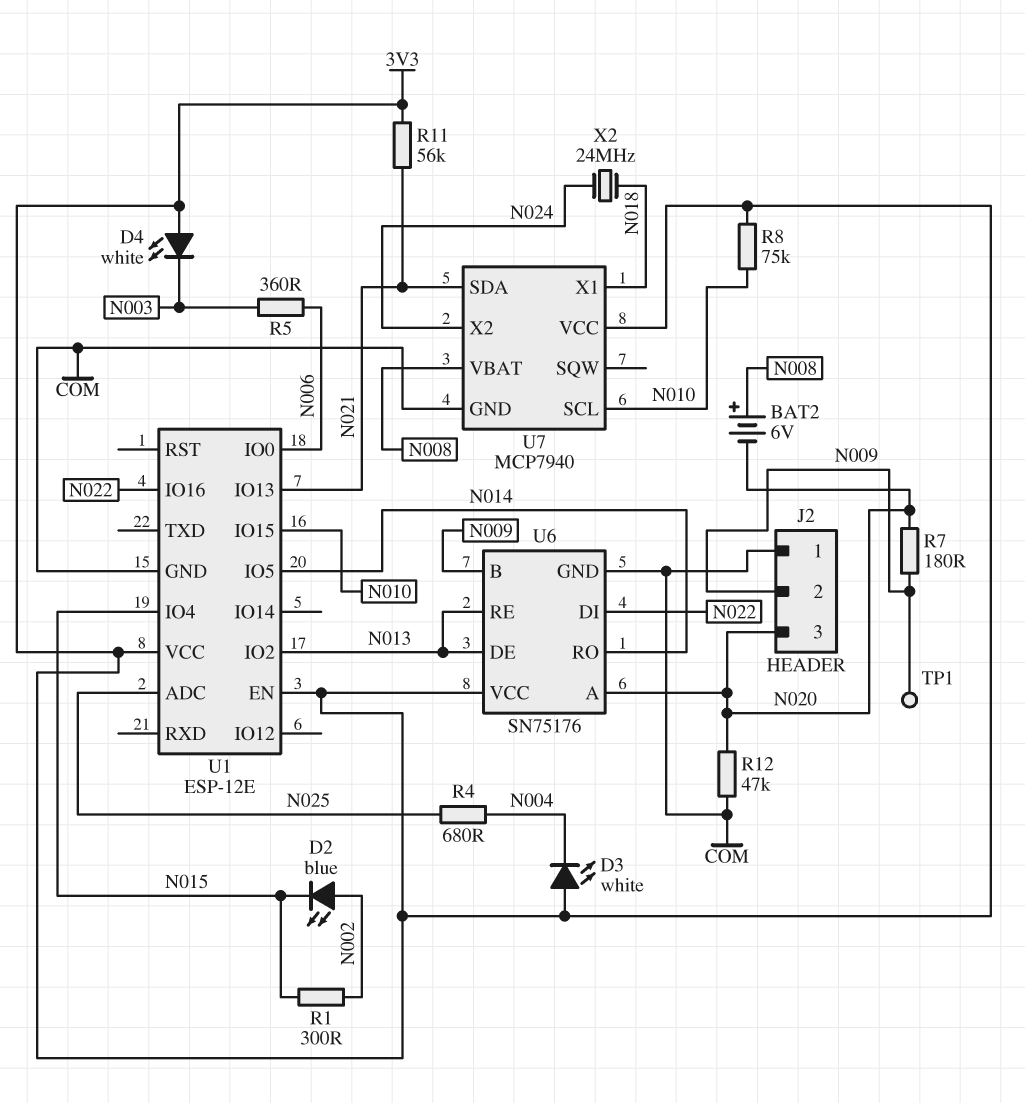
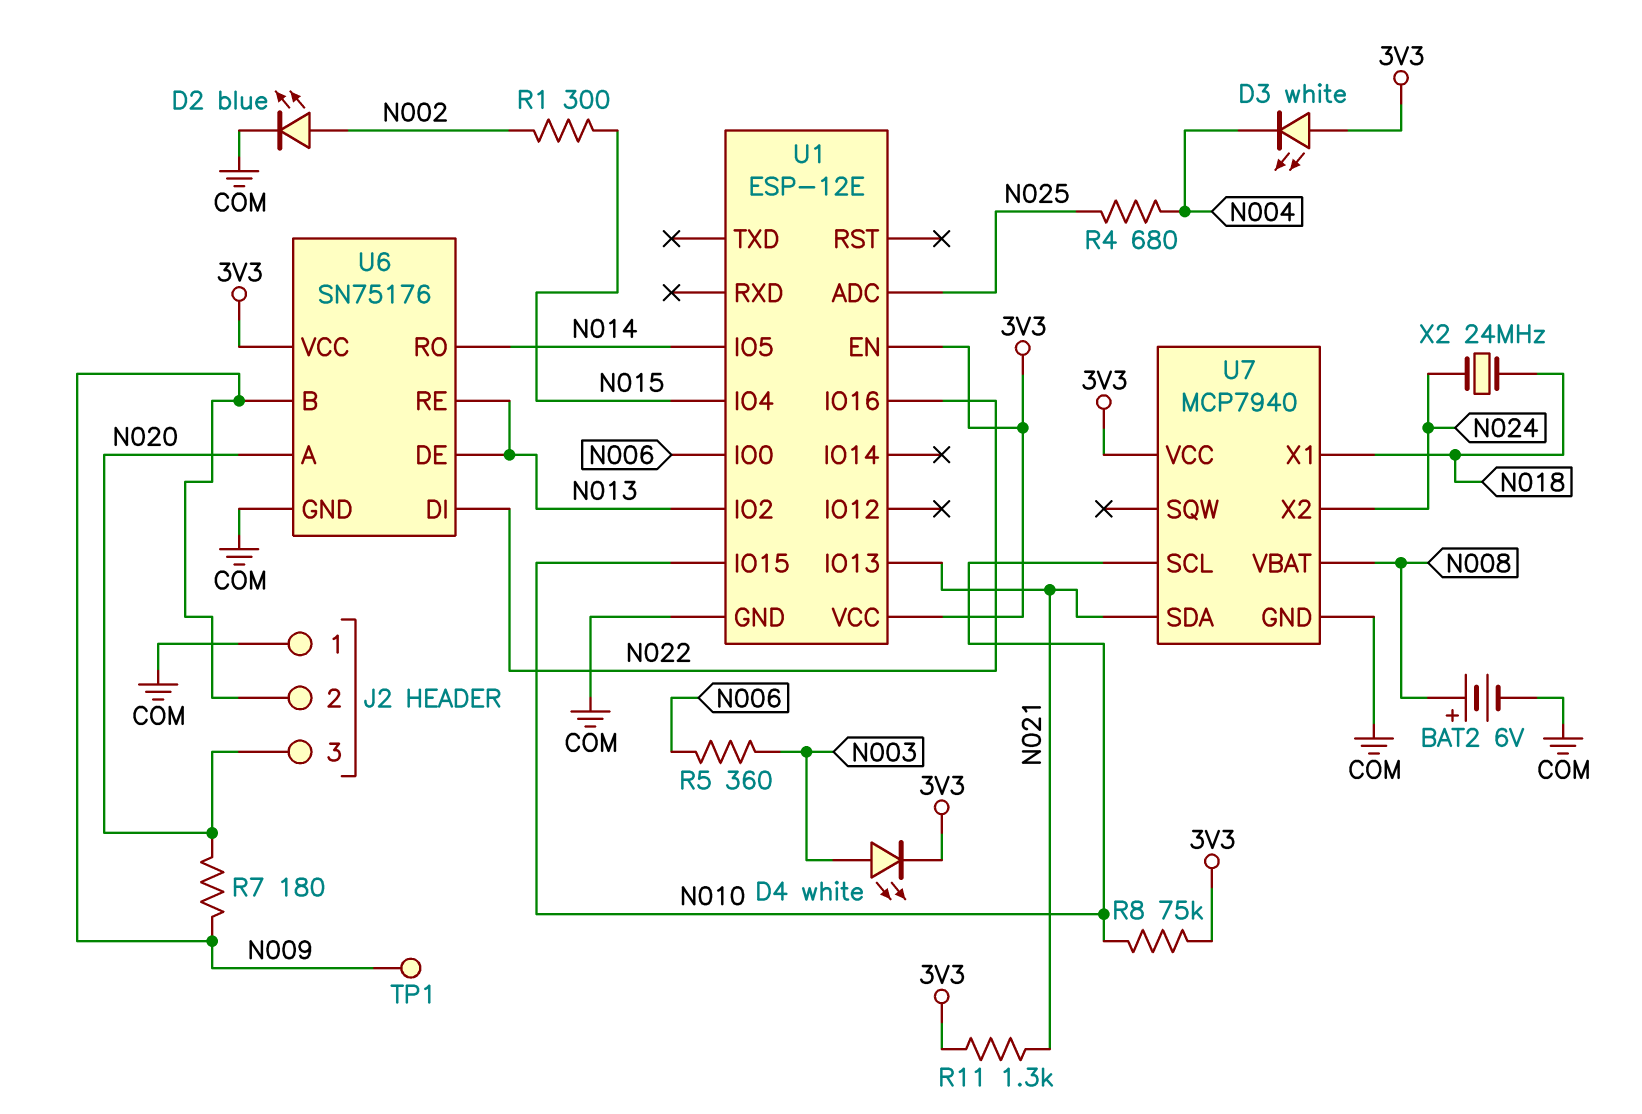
BAT2: 6V (plus N008, minus N020) -> 6V (plus N008, minus COM)
D2: LED blue (A N002, K N015) -> LED blue (A N002, K COM)
D4: LED white (A 3V3, K N003) -> LED white (A N003, K 3V3)
R11: 56k (3V3, N021) -> 1.3k (3V3, N021)
R12: 47k (COM, N020) -> none

